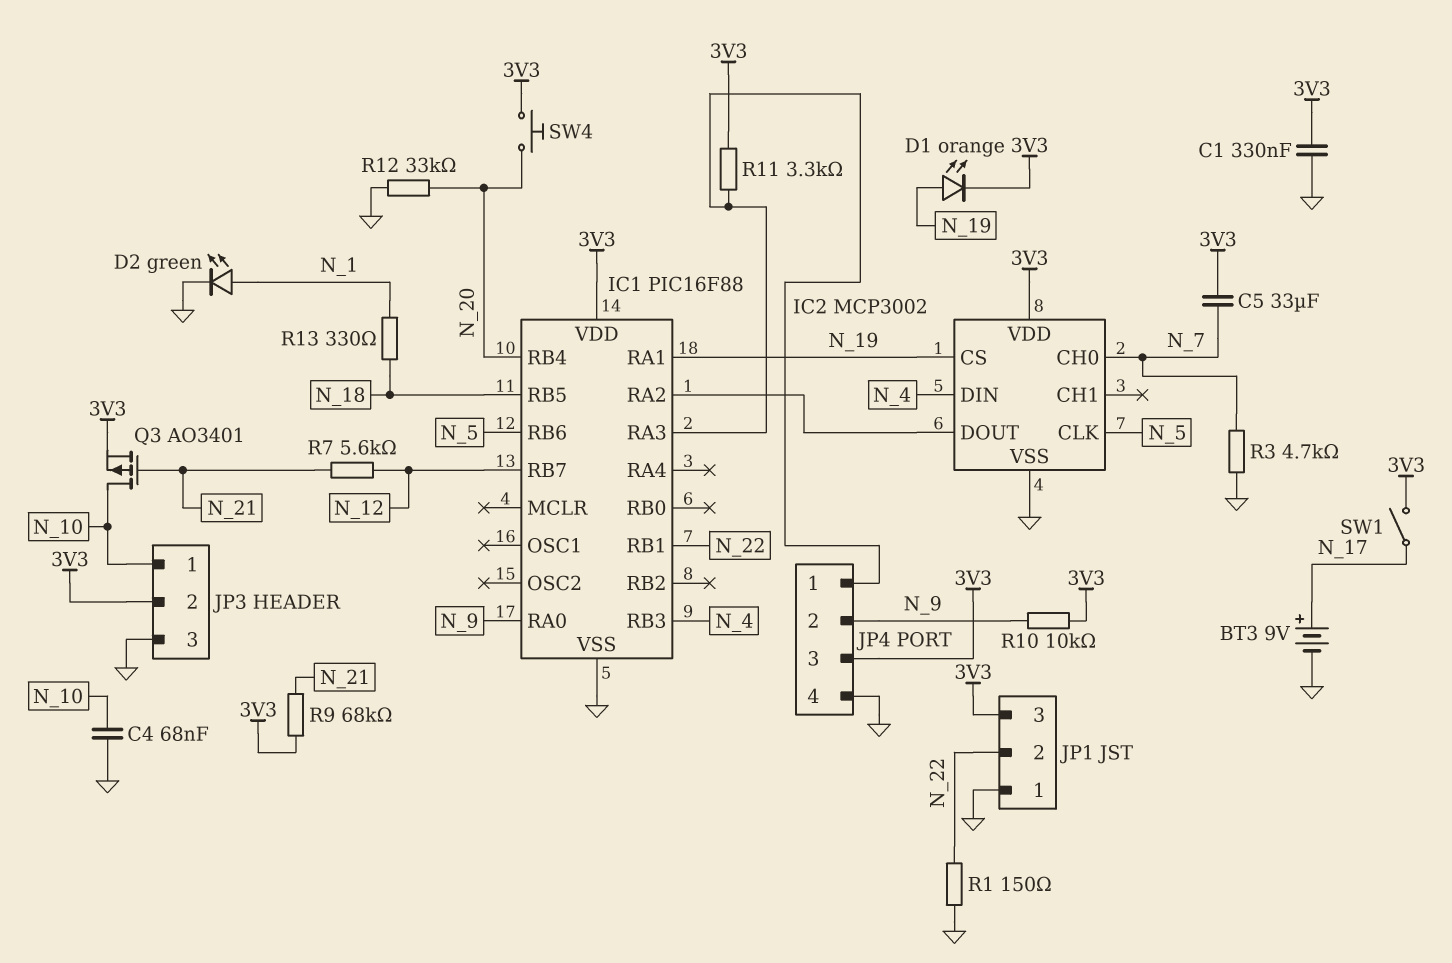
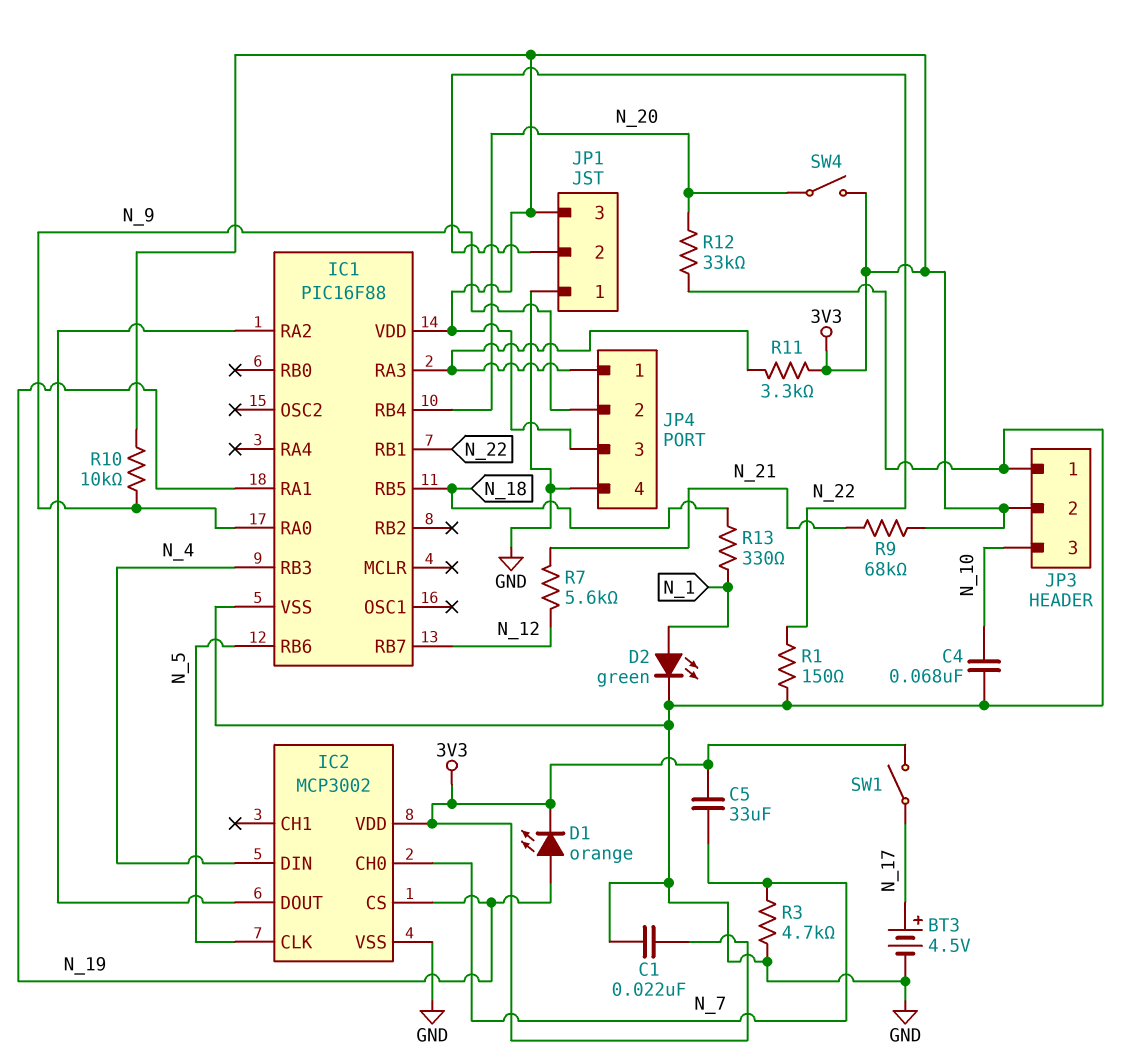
BT3: 9V (plus N_17, minus GND) -> 4.5V (plus N_17, minus GND)
C1: 330nF (3V3, GND) -> 22nF (3V3, GND)
JP3 pin 1: N_10 -> GND
JP3 pin 3: GND -> N_10
Q3: PMOS AO3401 (G N_21, D N_10, S 3V3) -> none
SW4: button (3V3, N_20) -> switch (3V3, N_20)

